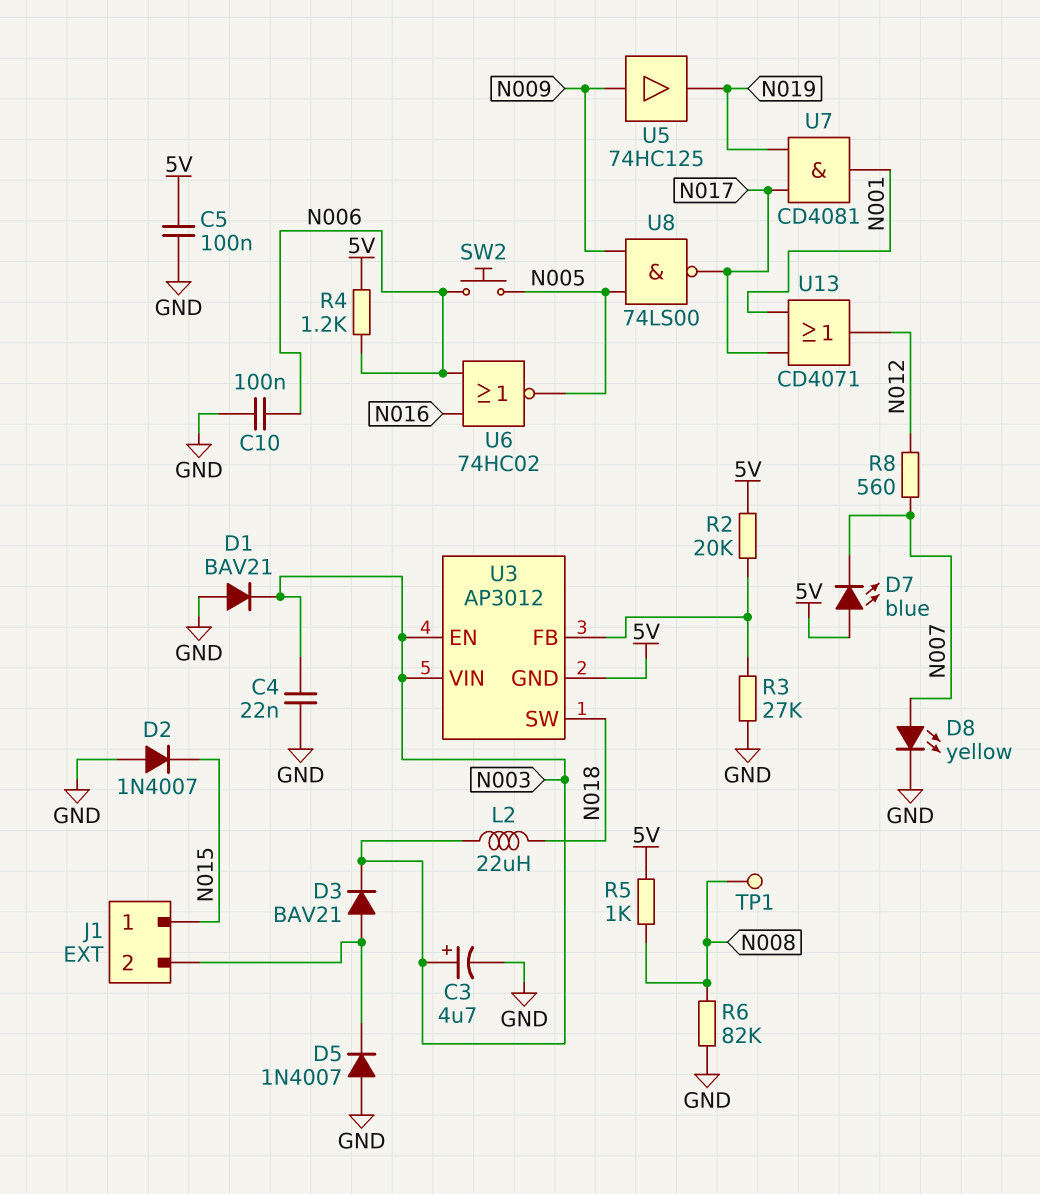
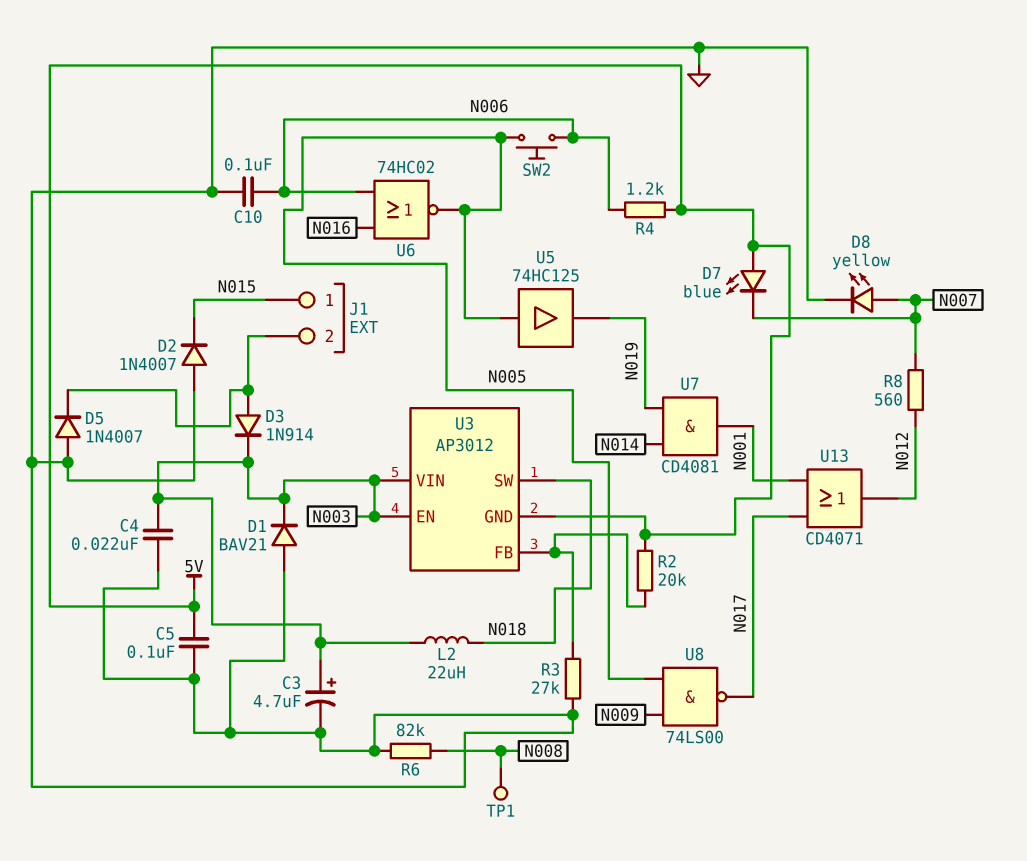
D3: diode BAV21 (A J1/2, K N003) -> diode 1N914 (A J1/2, K N003)
R5: 1k (5V, N008) -> none
U5: buffer 74HC125 (in N009, out N019) -> buffer 74HC125 (in N005, out N019)
U7: AND CD4081 (in N017, in N019, out N001) -> AND CD4081 (in N014, in N019, out N001)

